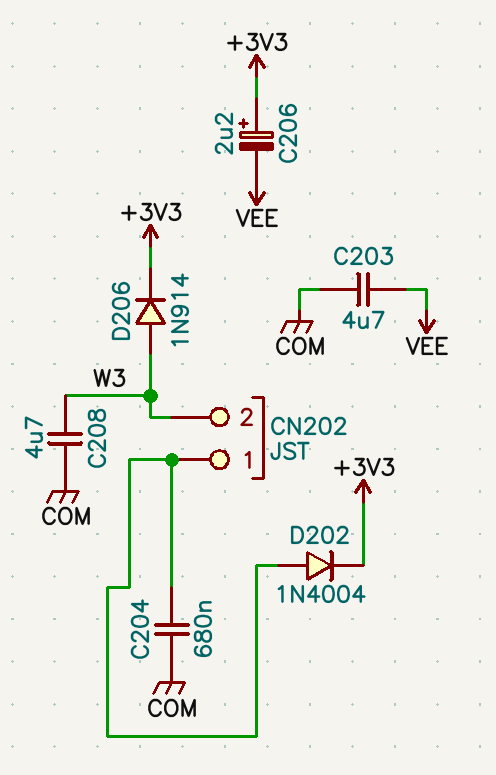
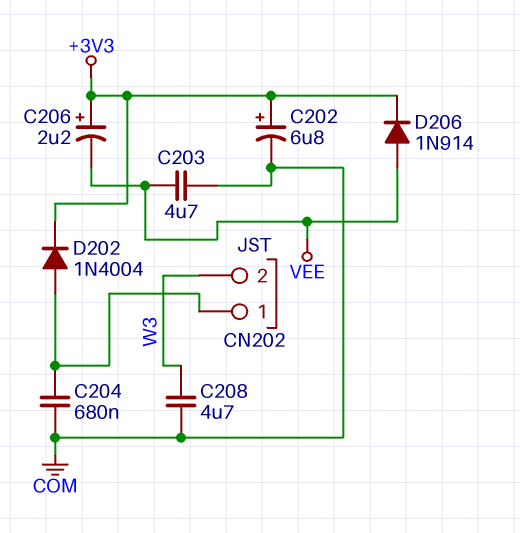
C202: none -> 6.8uF (plus +3V3, minus COM)
D206: diode 1N914 (A W3, K +3V3) -> diode 1N914 (A VEE, K +3V3)

